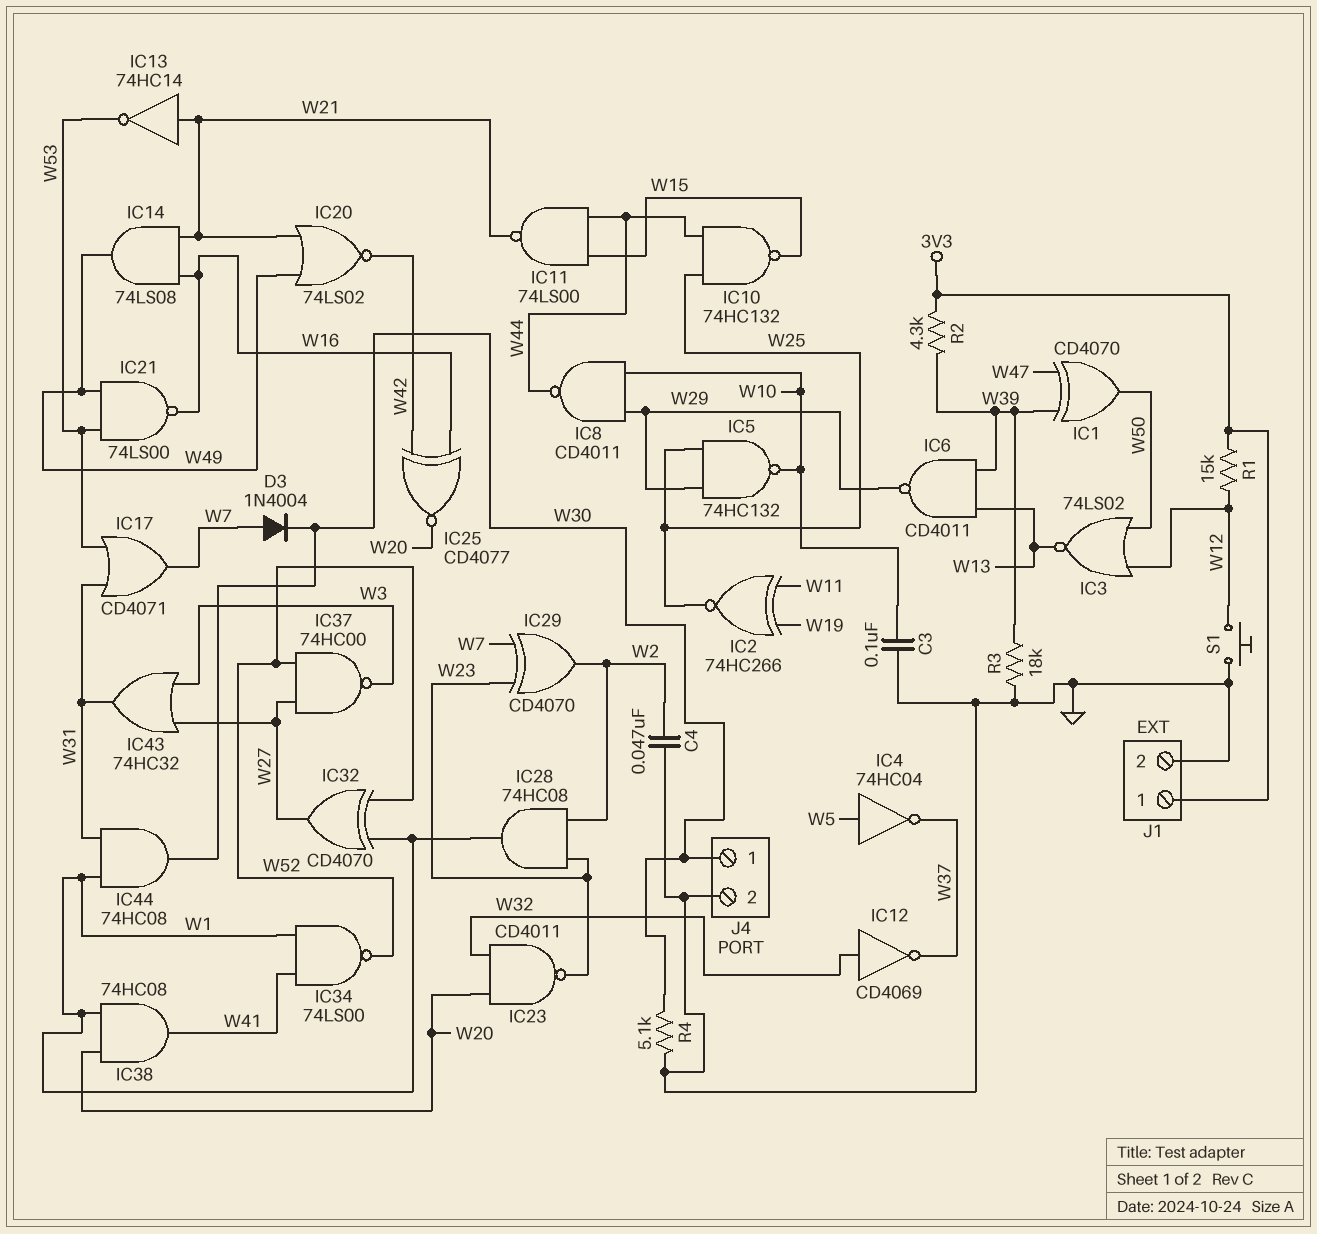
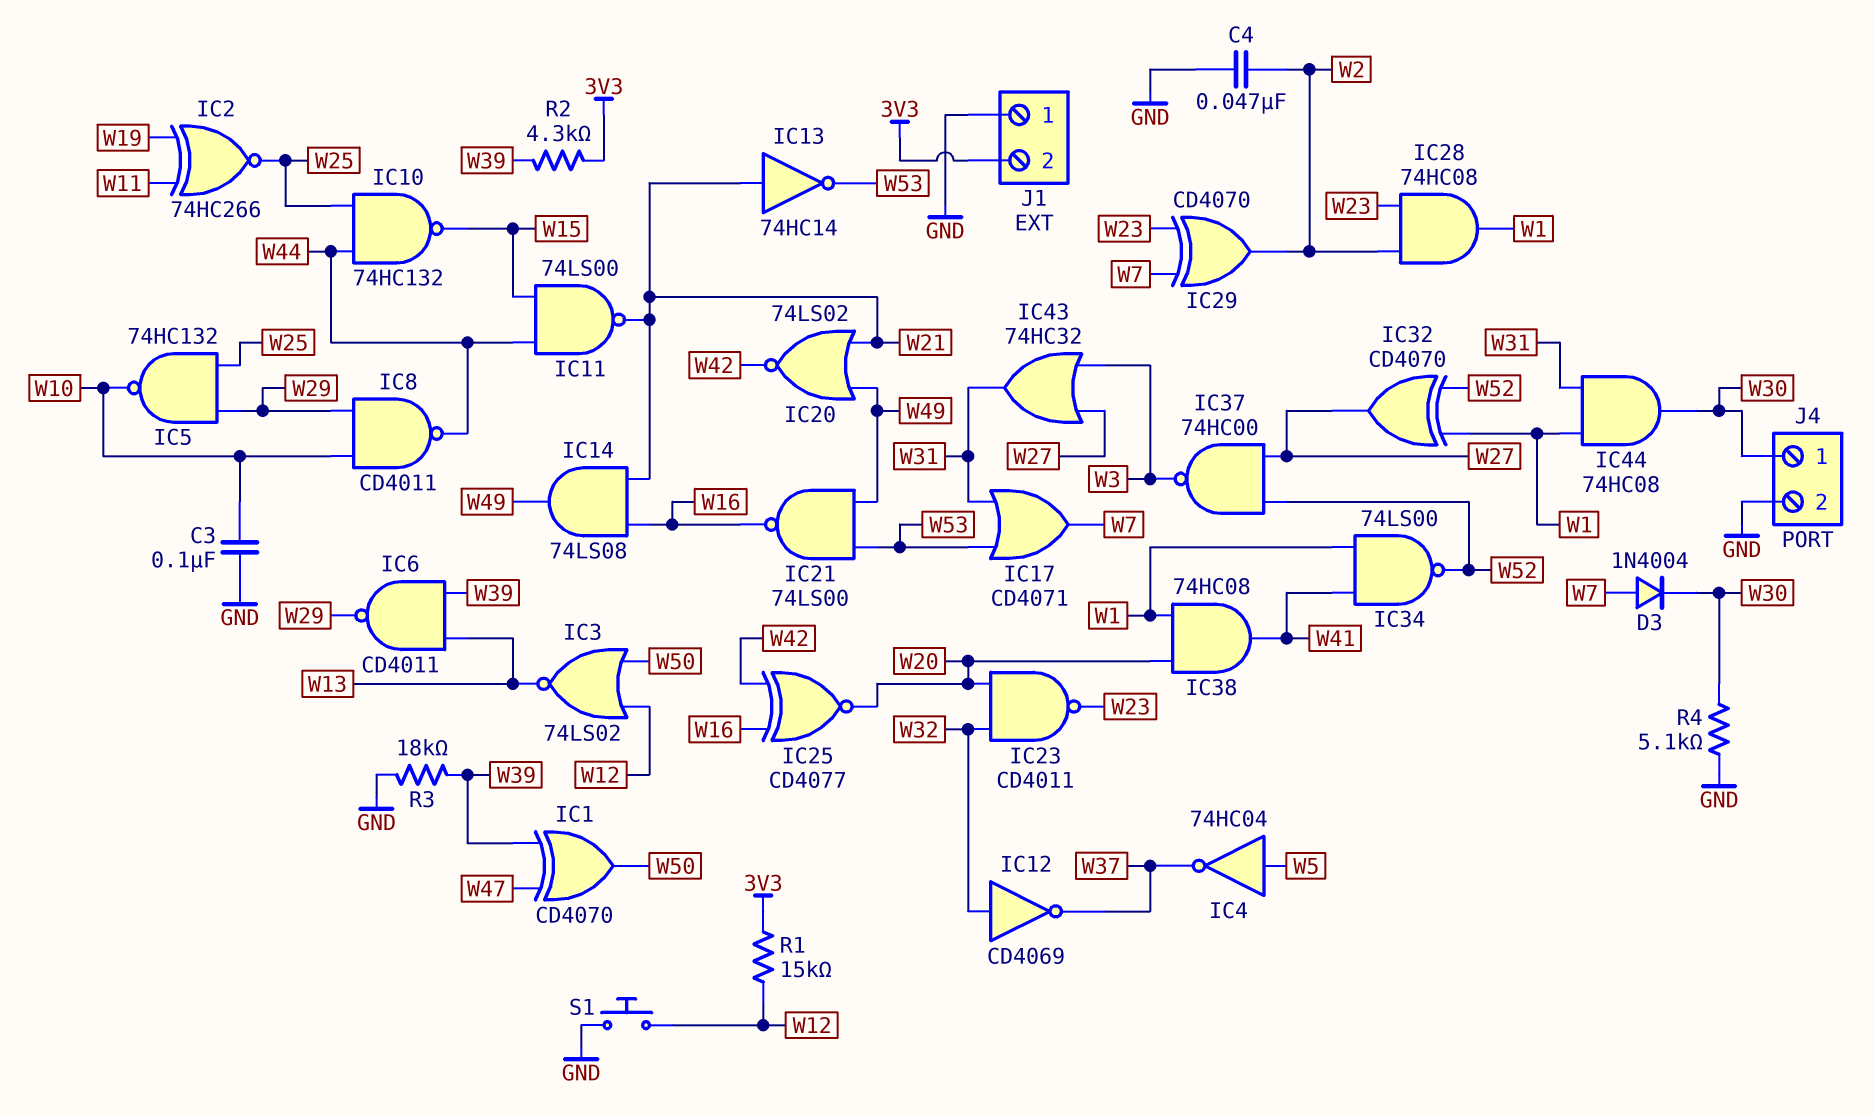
J1 pin 1: 3V3 -> GND
J1 pin 2: GND -> 3V3

